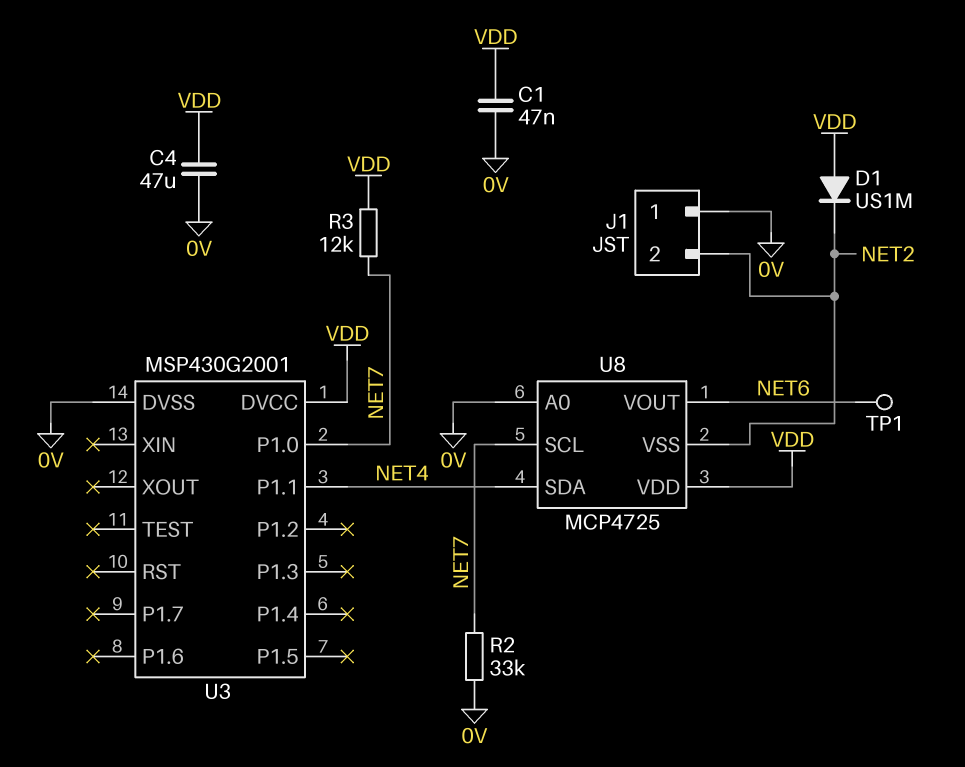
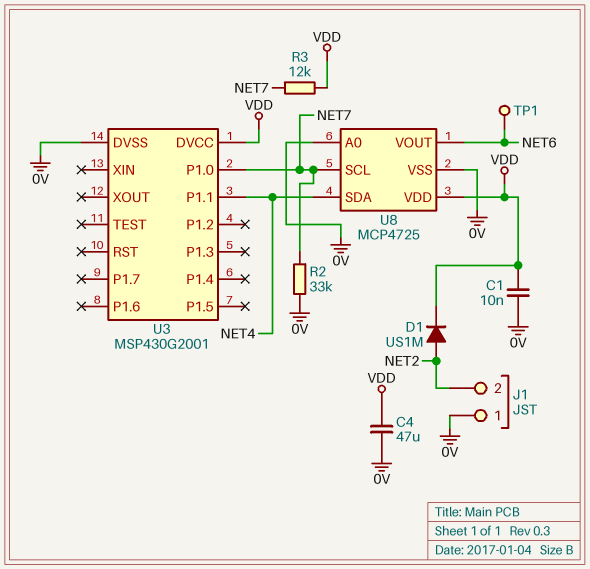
C1: 47nF (0V, VDD) -> 10nF (0V, VDD)
D1: diode US1M (A VDD, K NET2) -> diode US1M (A NET2, K VDD)
U8 pin VSS: NET2 -> 0V

